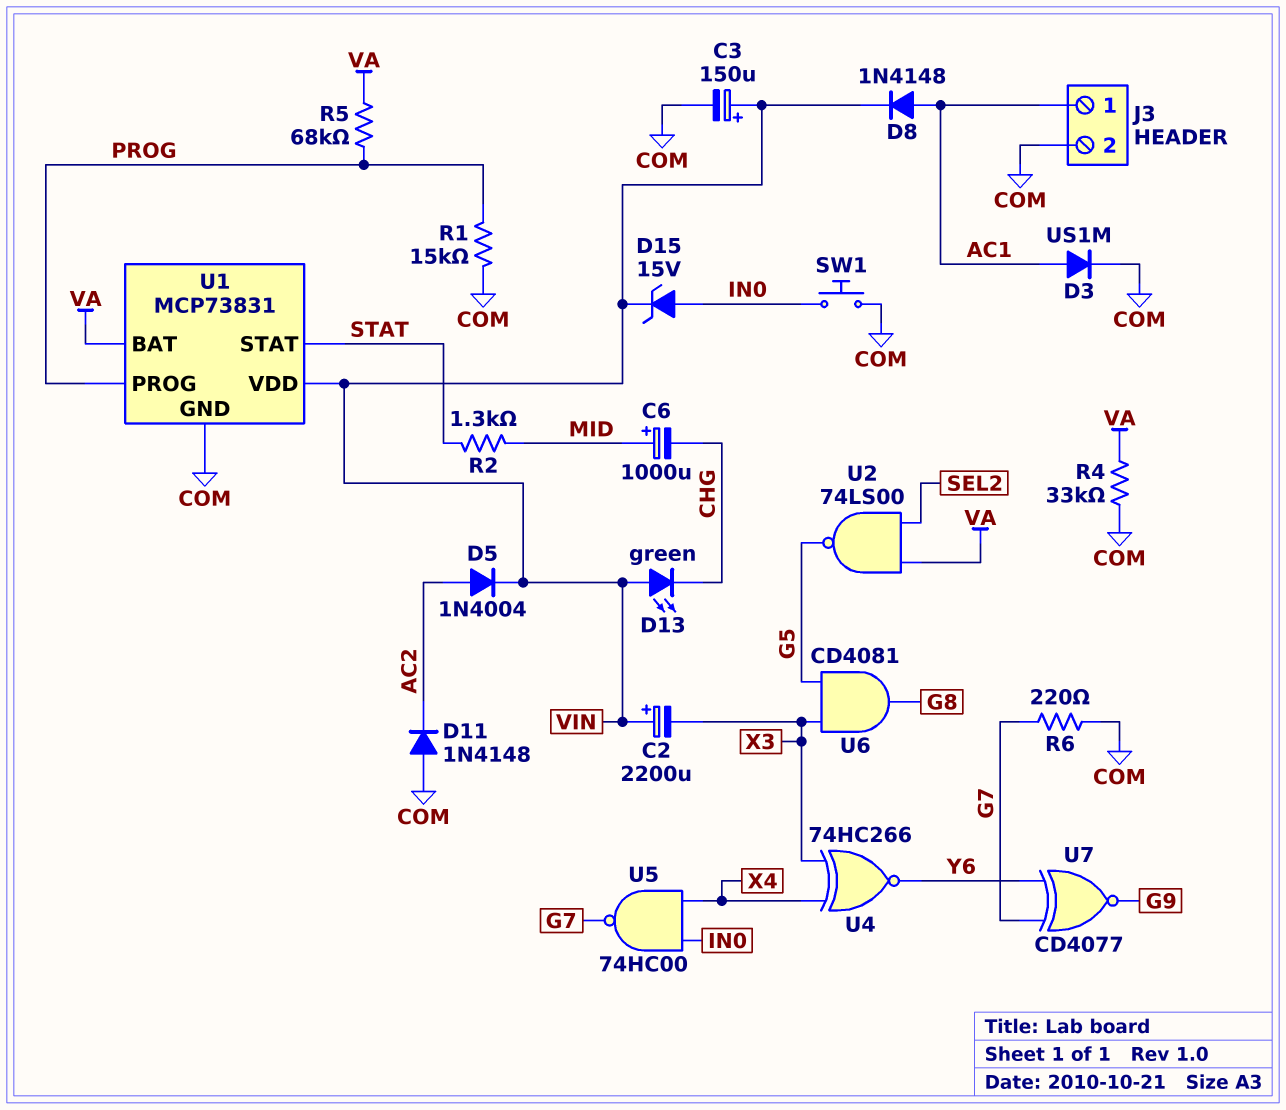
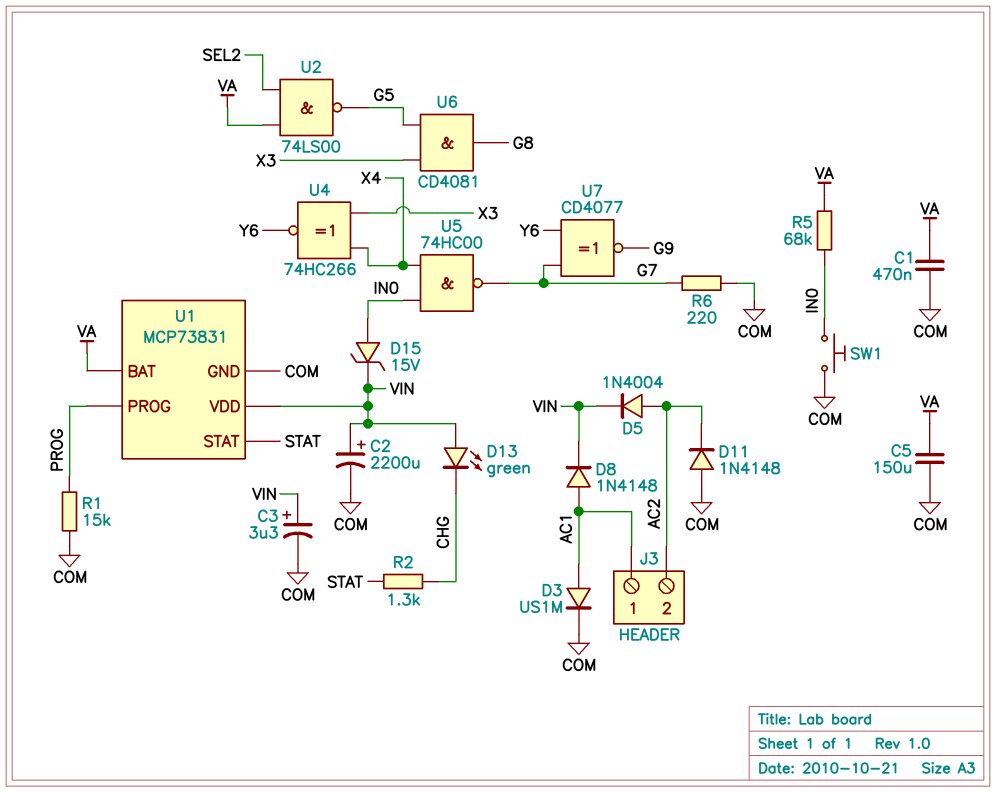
C1: none -> 470nF (COM, VA)
C2: 2200uF (plus VIN, minus X3) -> 2200uF (plus VIN, minus COM)
C3: 150uF (plus VIN, minus COM) -> 3.3uF (plus VIN, minus COM)
C5: none -> 150uF (COM, VA)
C6: 1000uF (plus MID, minus CHG) -> none
J3 pin 2: COM -> AC2
R2: 1.3k (MID, STAT) -> 1.3k (CHG, STAT)
R4: 33k (COM, VA) -> none
R5: 68k (PROG, VA) -> 68k (IN0, VA)

